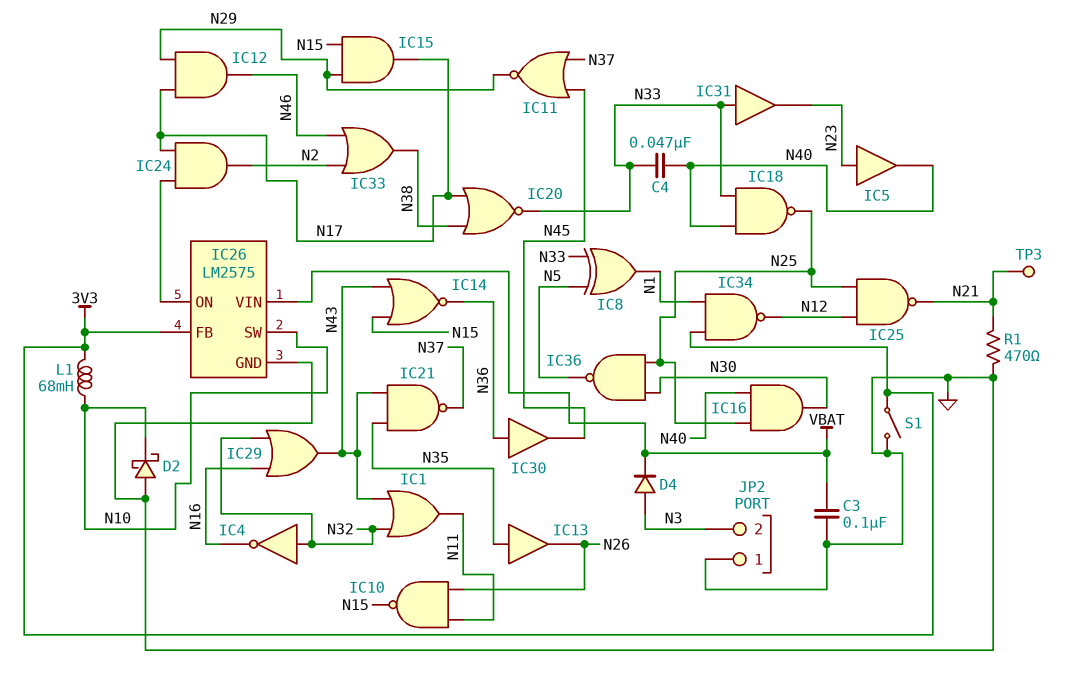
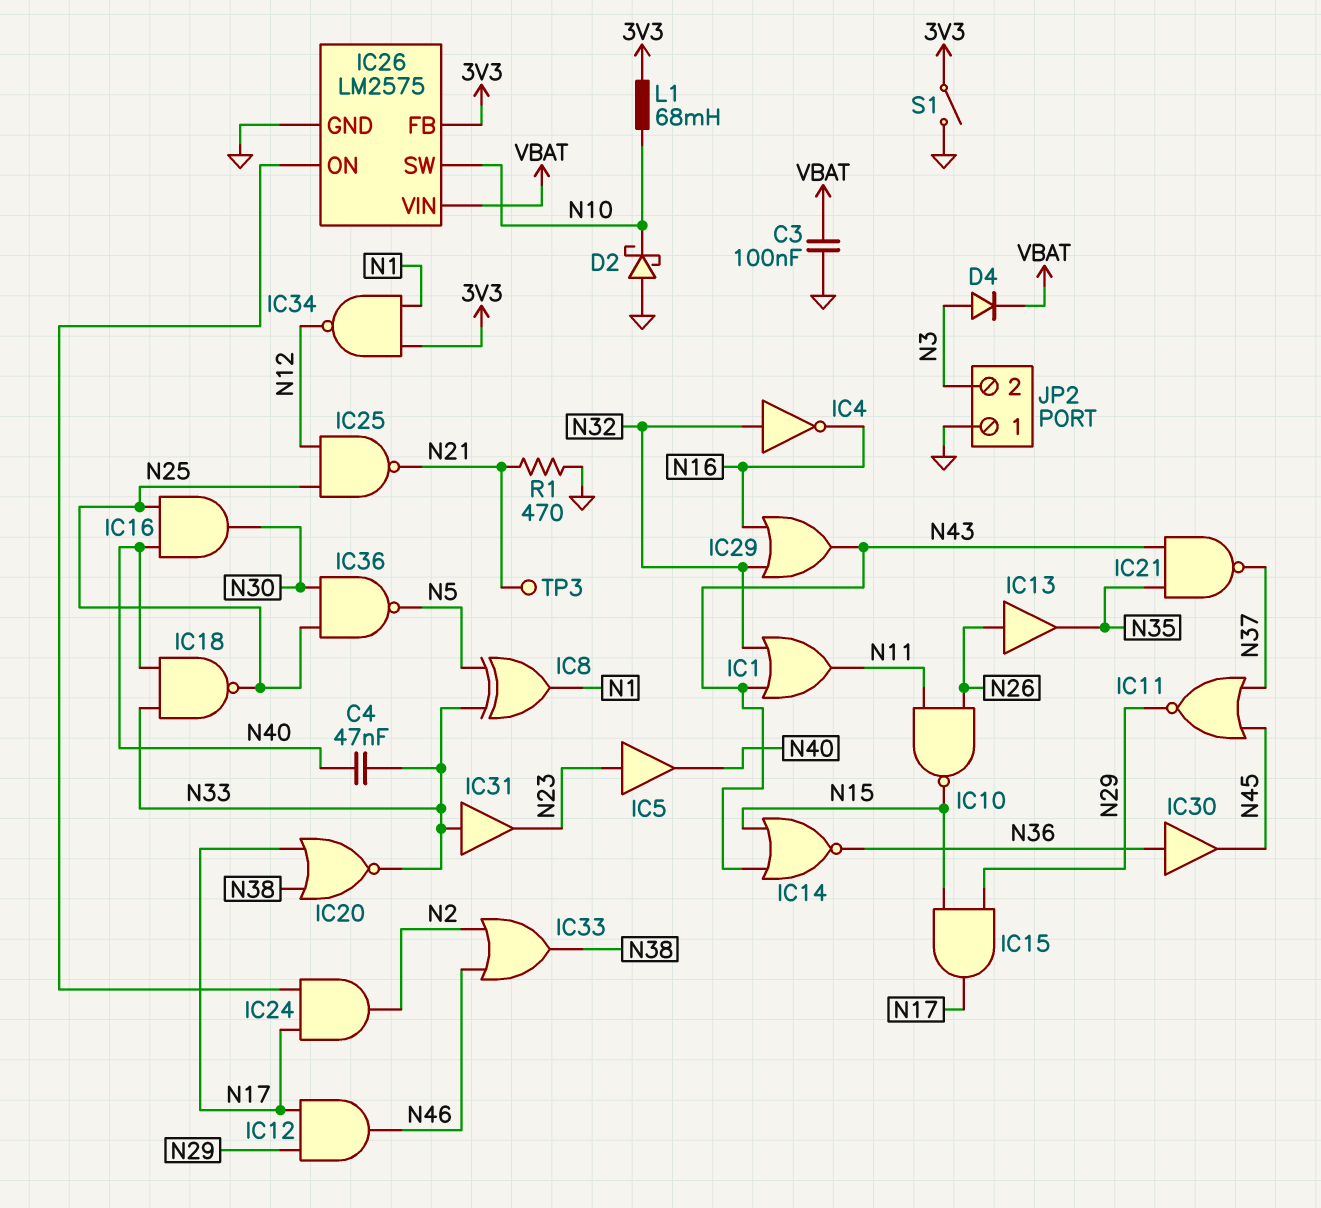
IC13: buffer (in N35, out N26) -> buffer (in N26, out N35)

